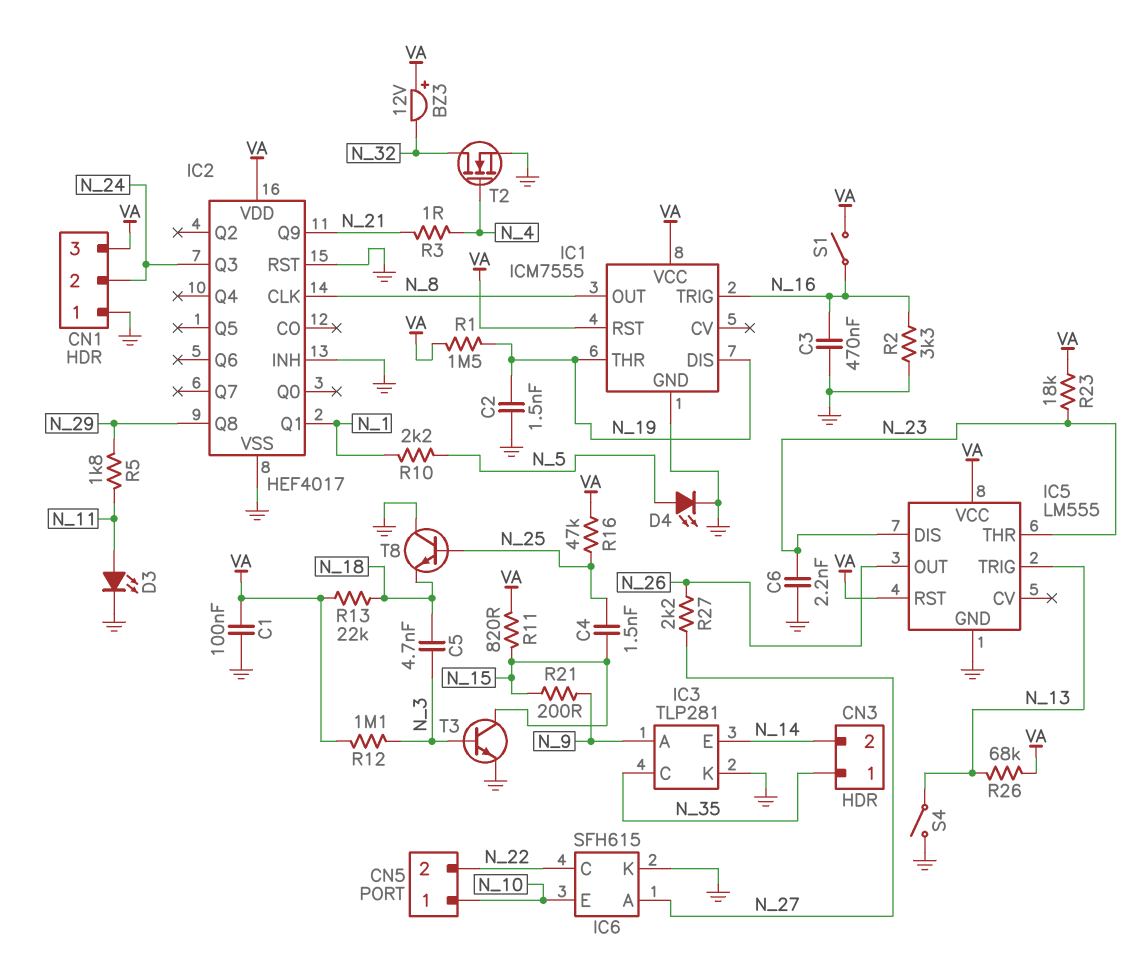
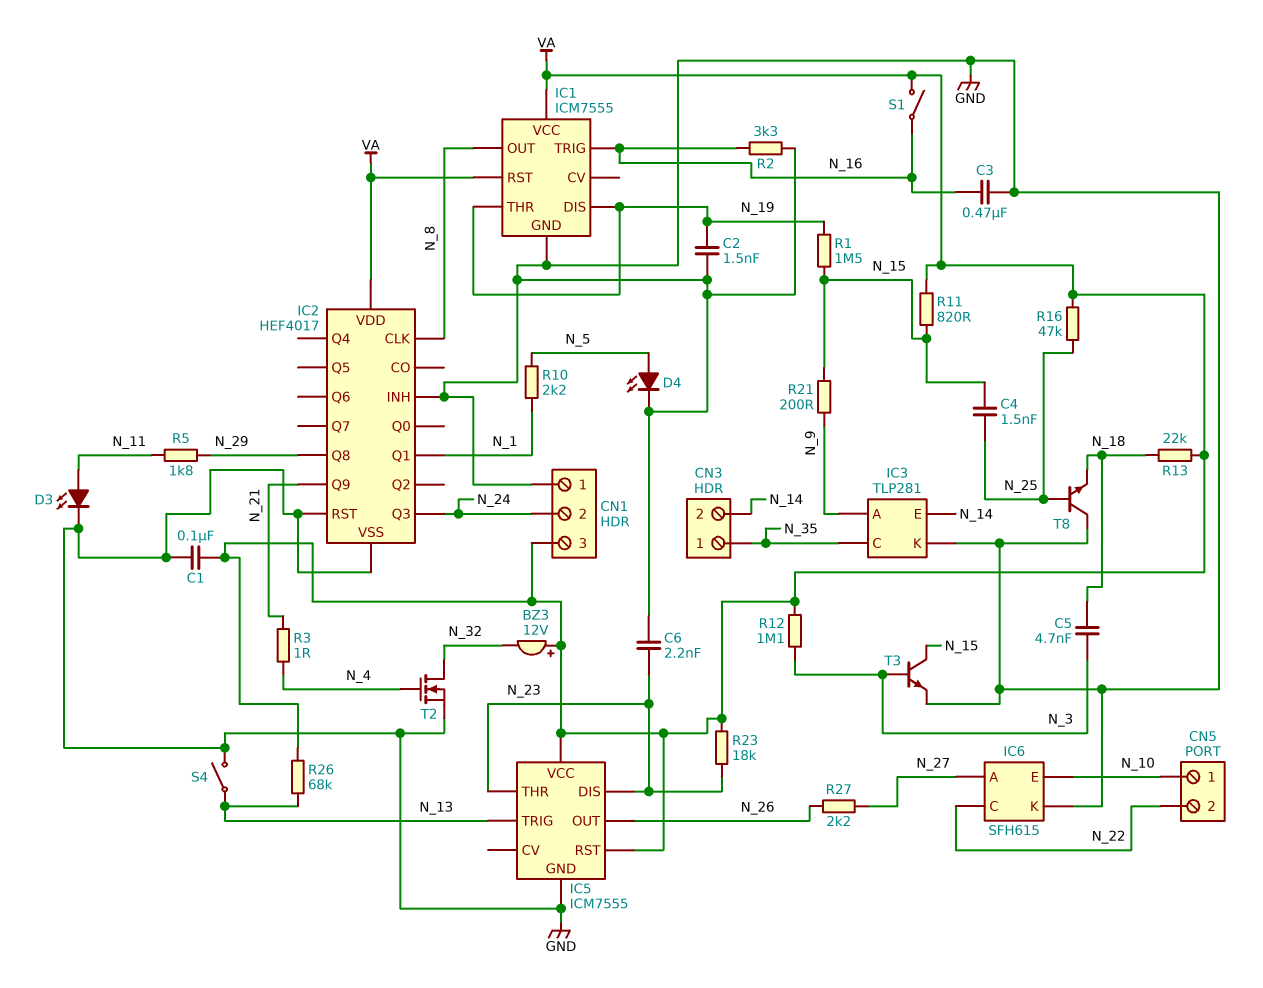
IC5: LM555 -> ICM7555
R1: 1.5M (N_19, VA) -> 1.5M (N_15, N_19)

